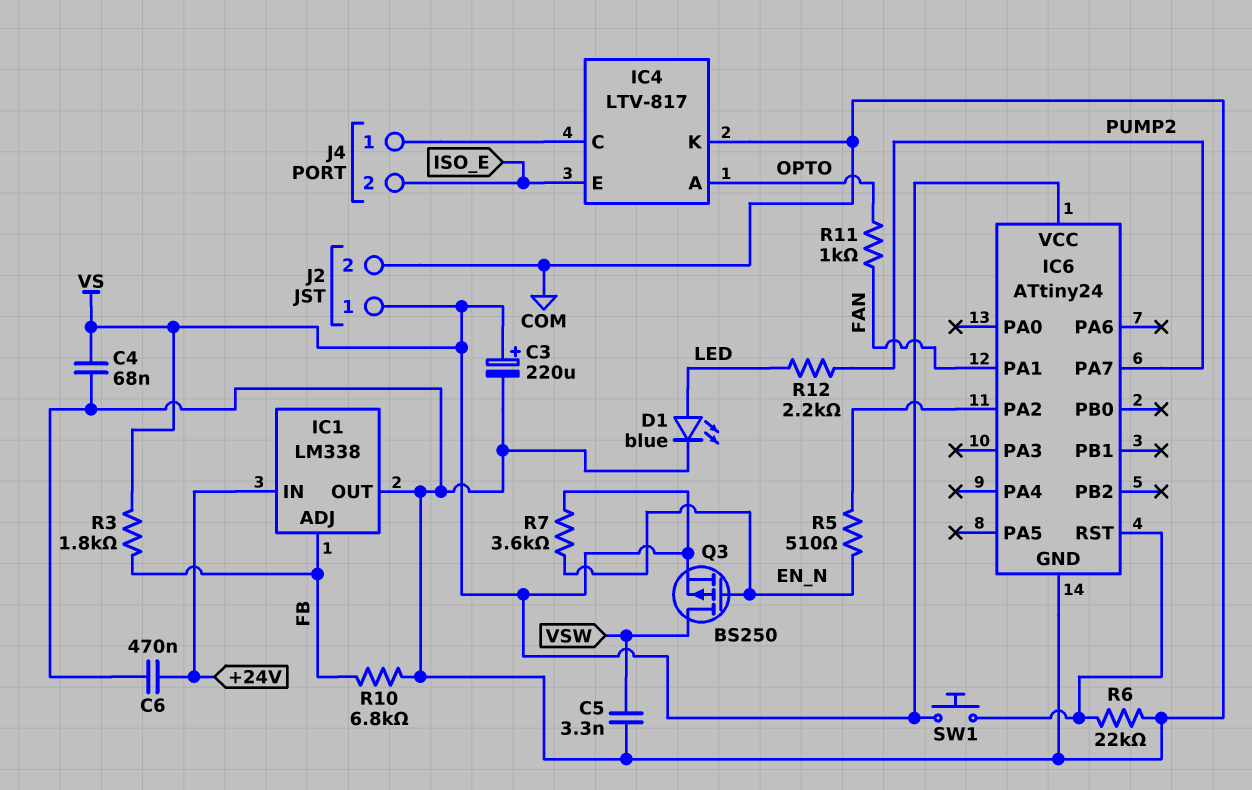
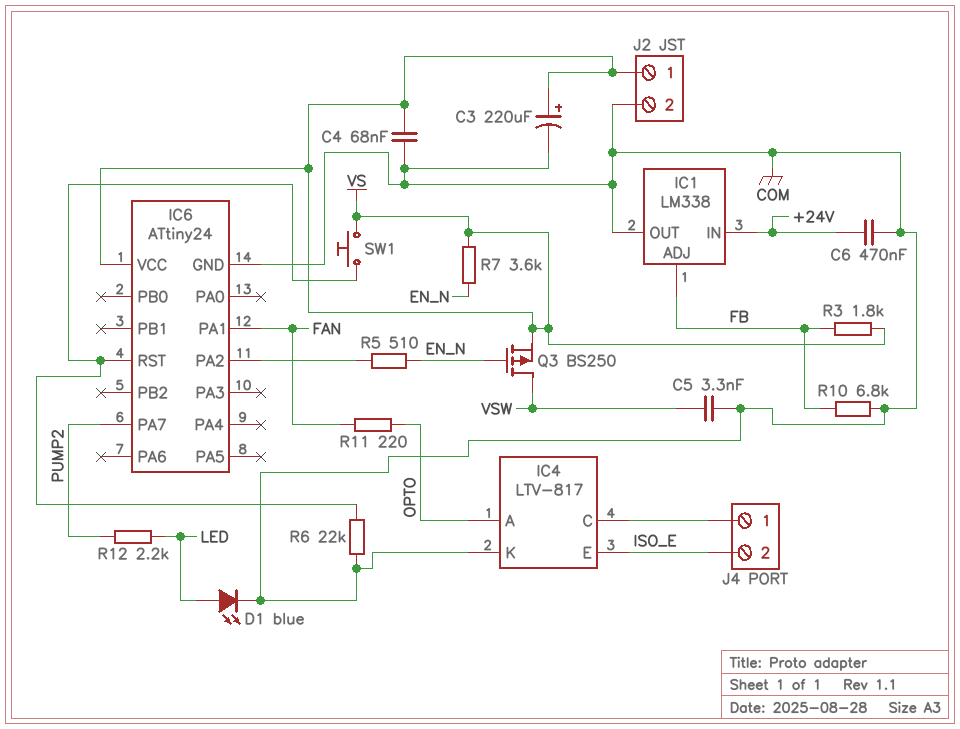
R11: 1k (FAN, OPTO) -> 220 (FAN, OPTO)

